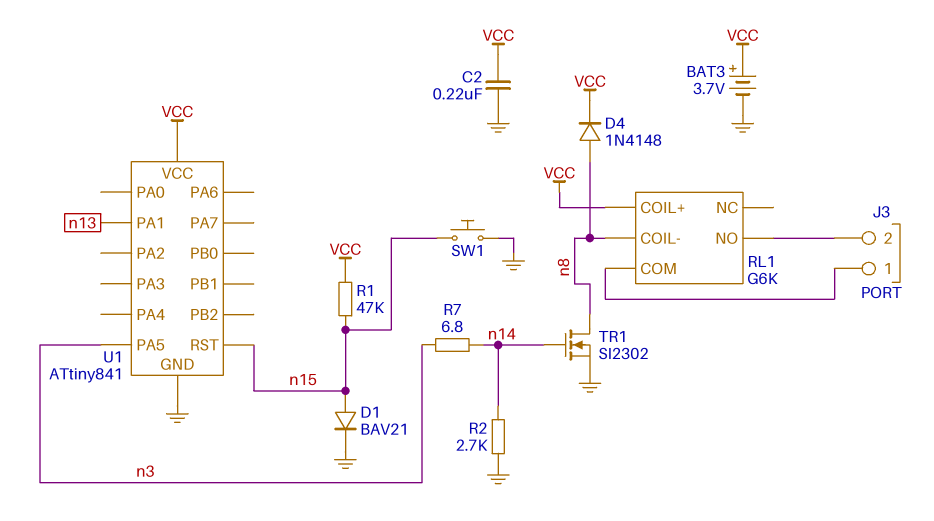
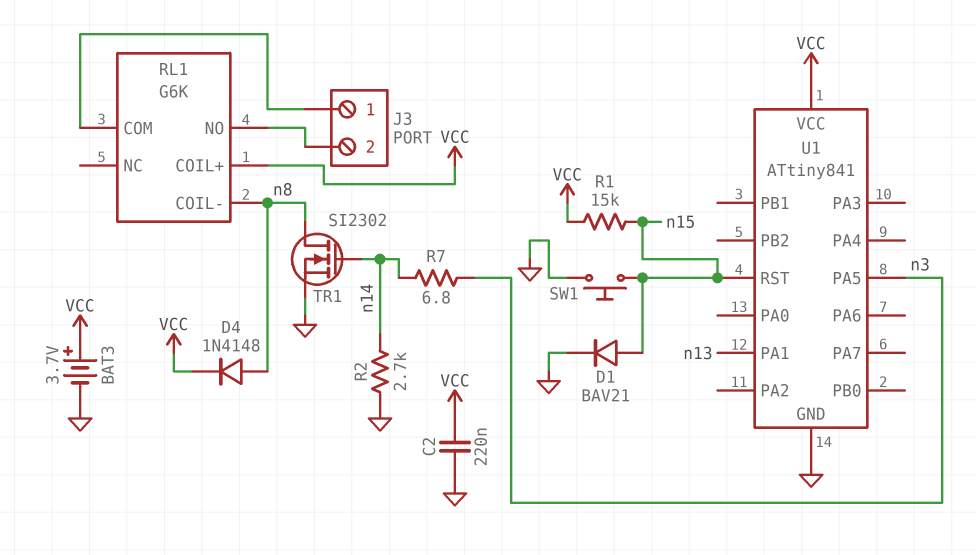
R1: 47k (VCC, n15) -> 15k (VCC, n15)

